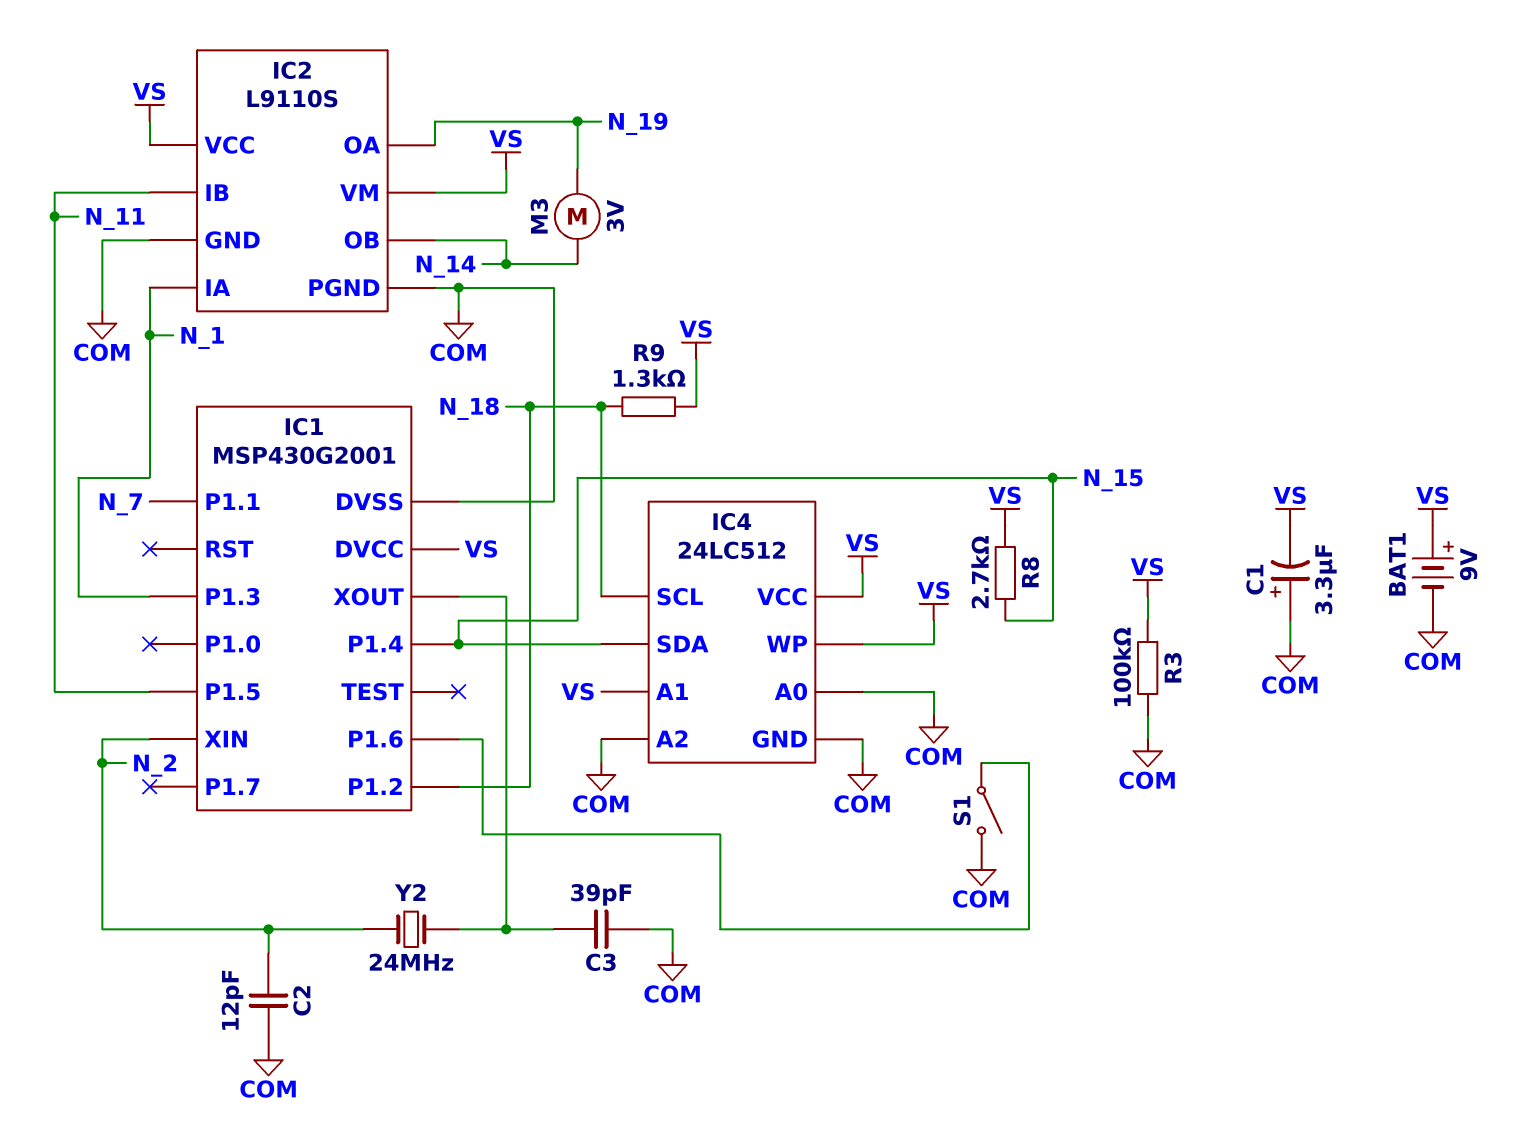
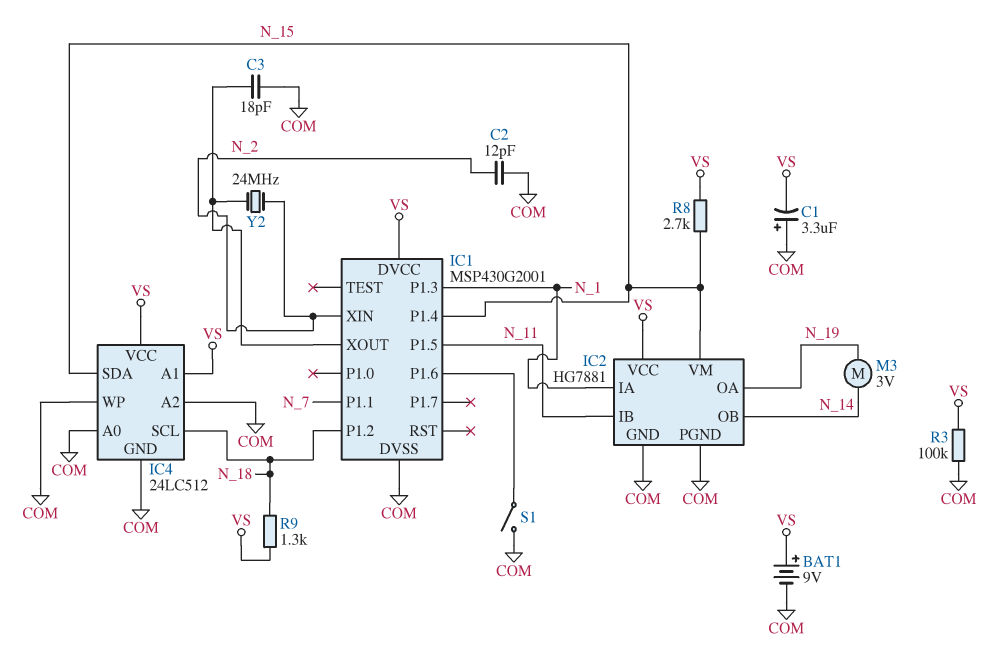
C3: 39pF (COM, IC1/XOUT) -> 18pF (COM, IC1/XOUT)
IC2: L9110S -> HG7881
IC2 pin VM: VS -> N_15
IC4 pin WP: VS -> COM

